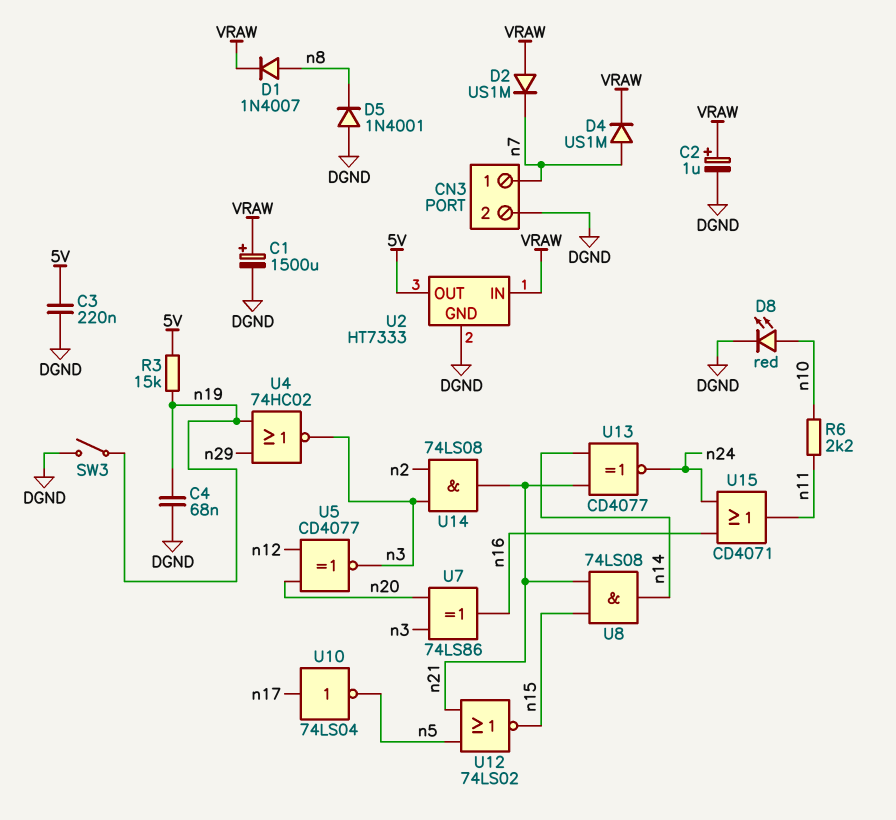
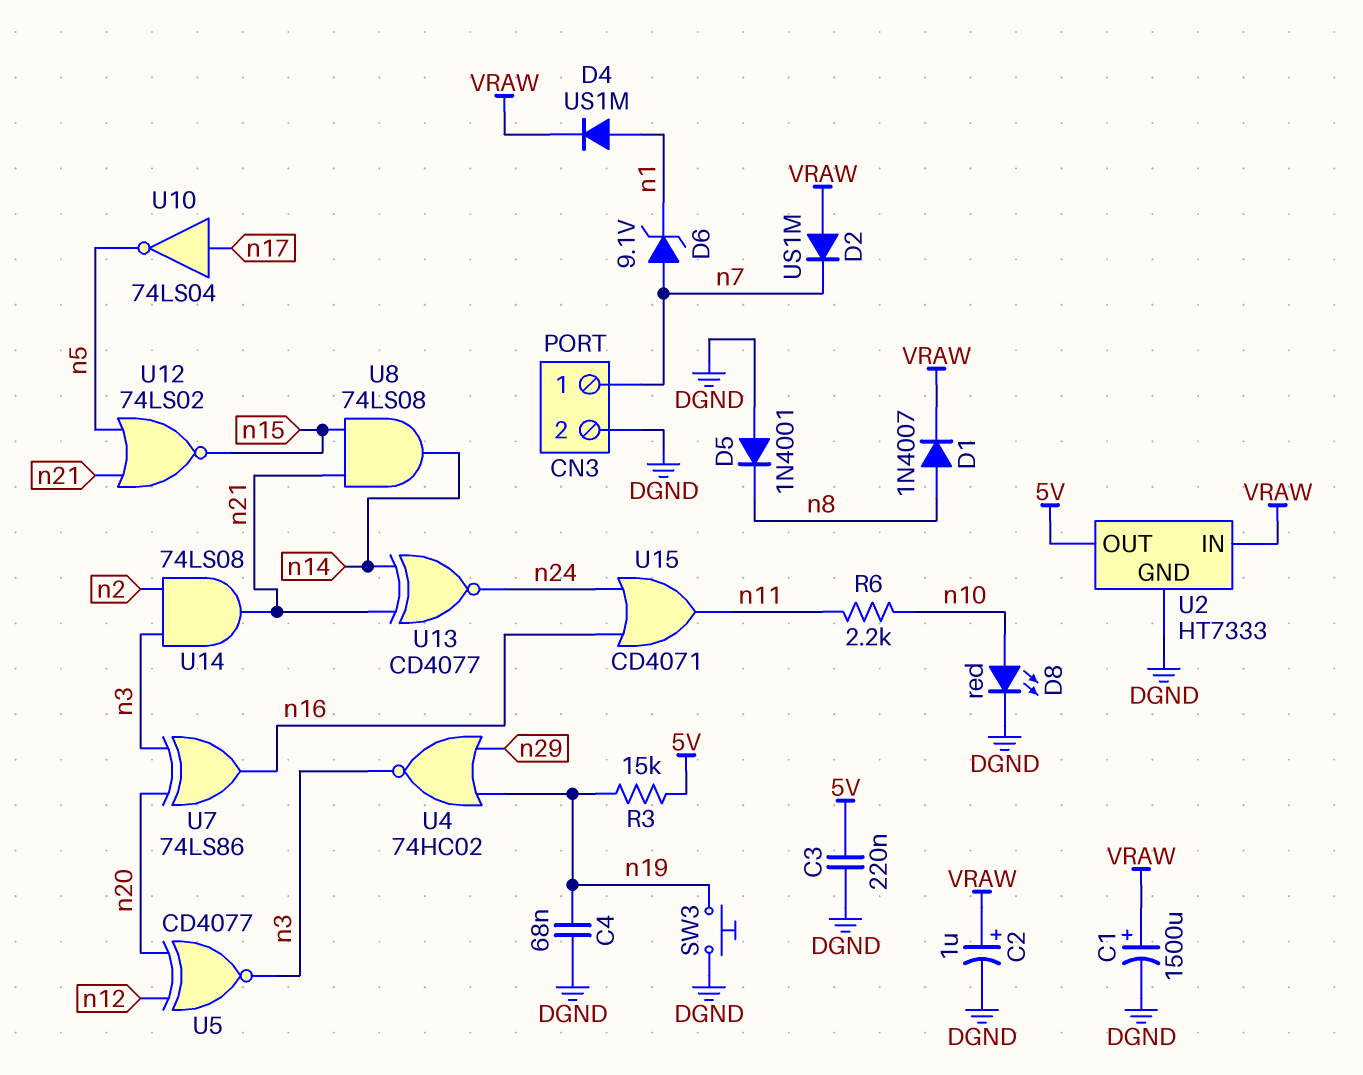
D4: diode US1M (A n7, K VRAW) -> diode US1M (A n1, K VRAW)
D6: none -> zener 9.1V (A n7, K n1)
SW3: switch (DGND, n19) -> button (DGND, n19)

